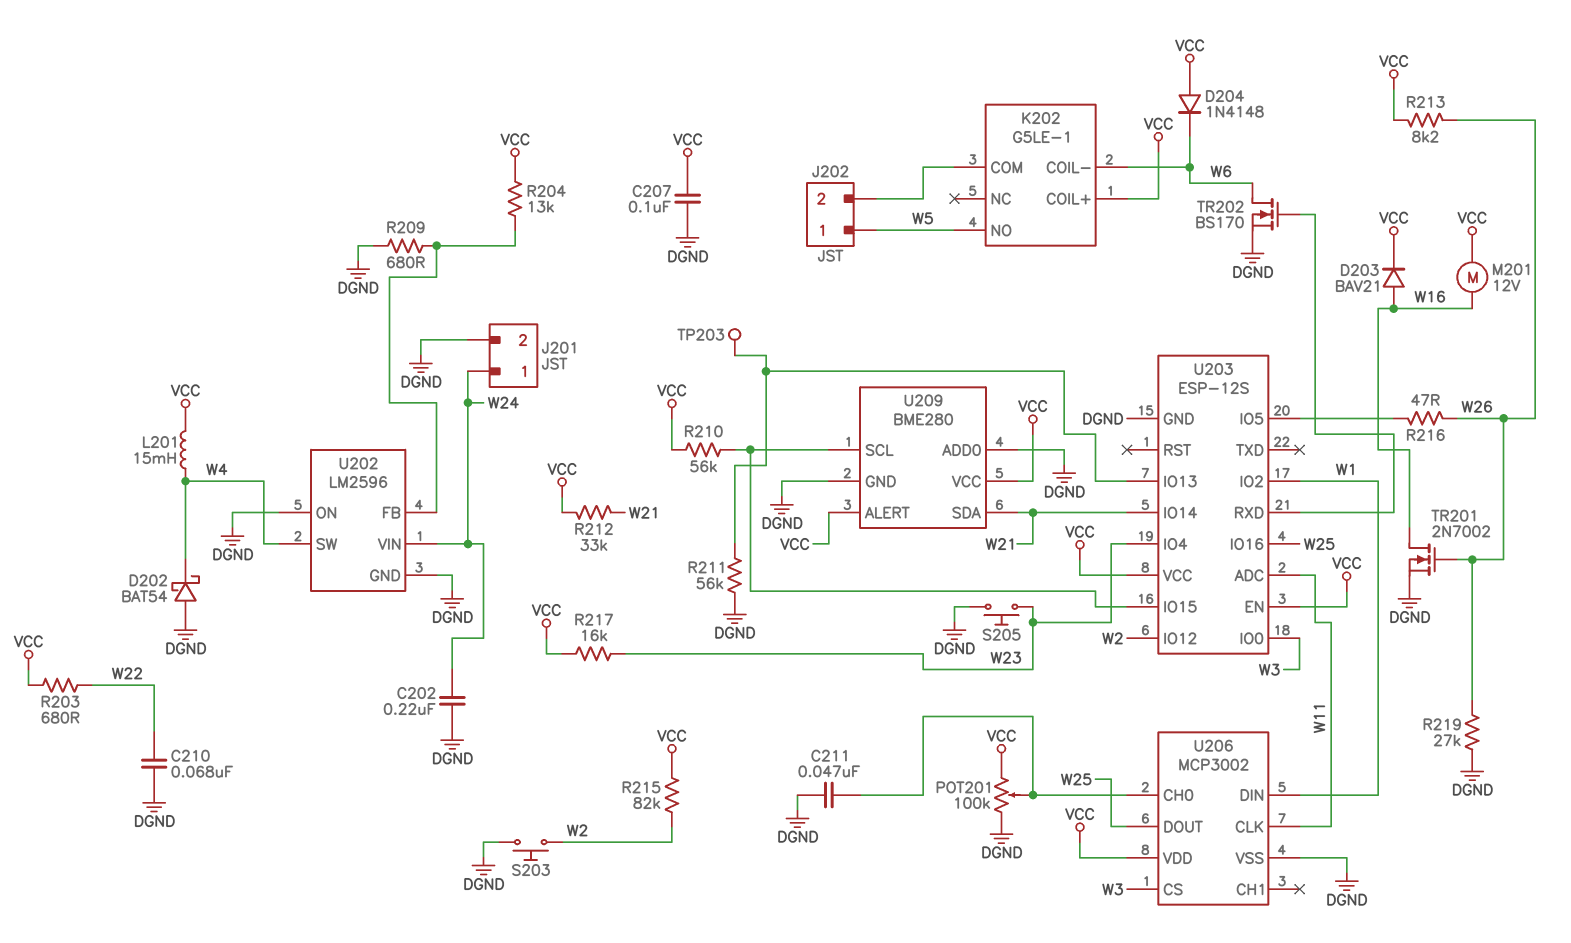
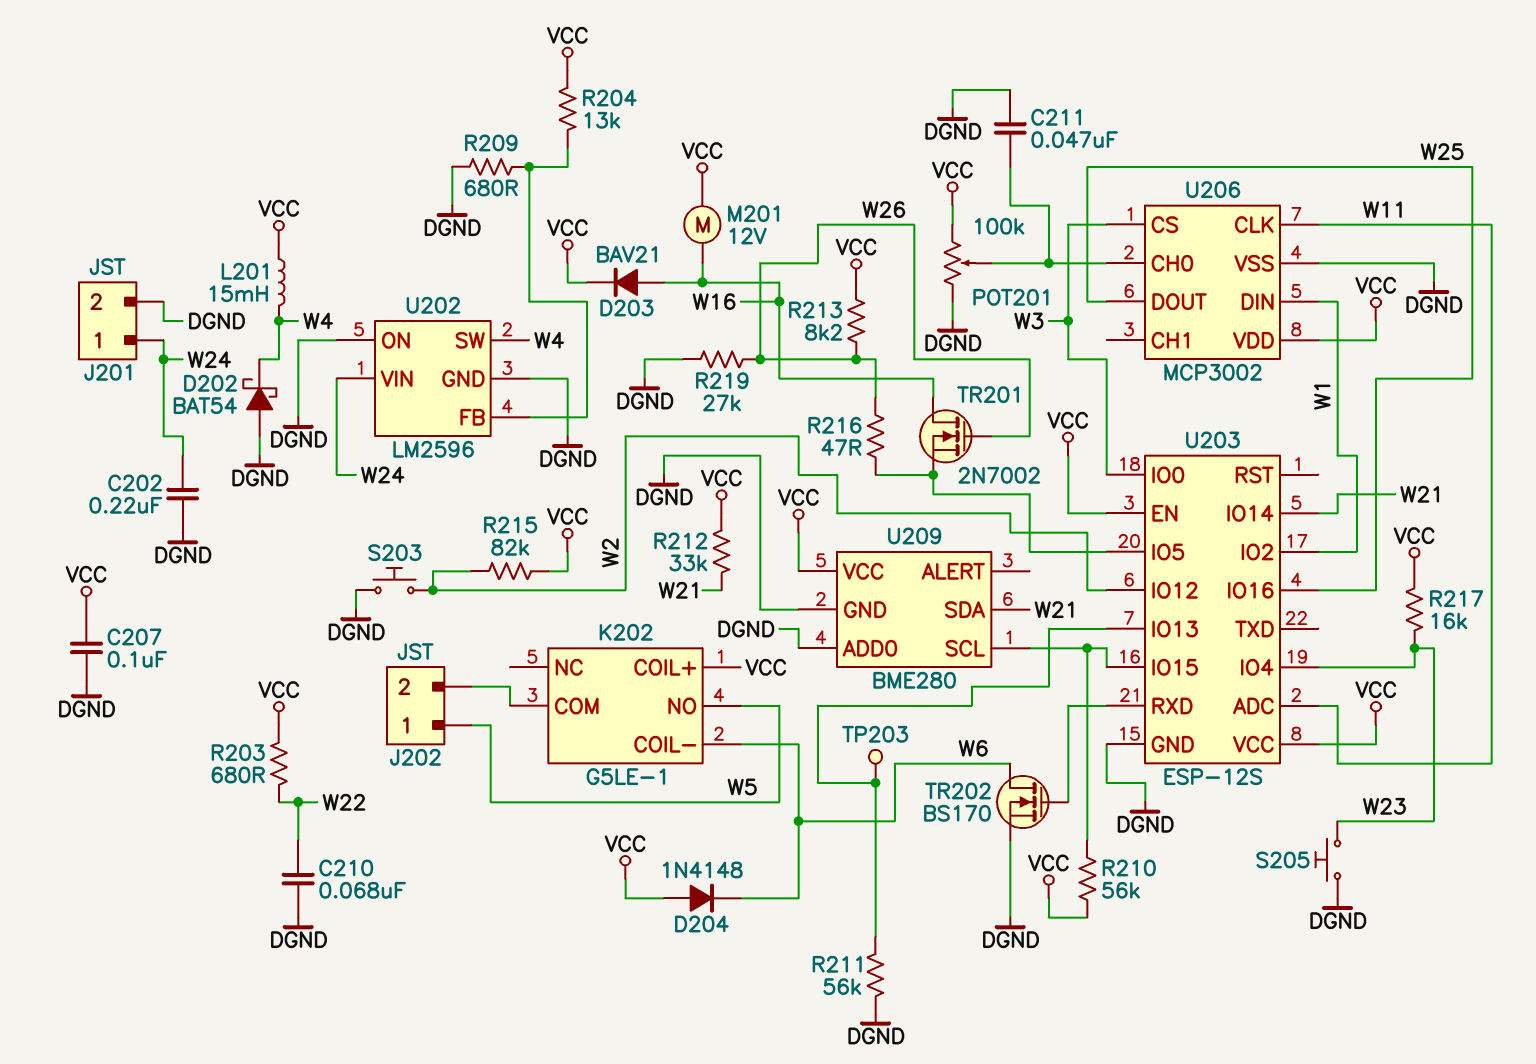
TR201: NMOS 2N7002 (G W26, D W16, S DGND) -> NMOS 2N7002 (G W26, D W16, S U203/IO5)
U209 pin ALERT: VCC -> none

